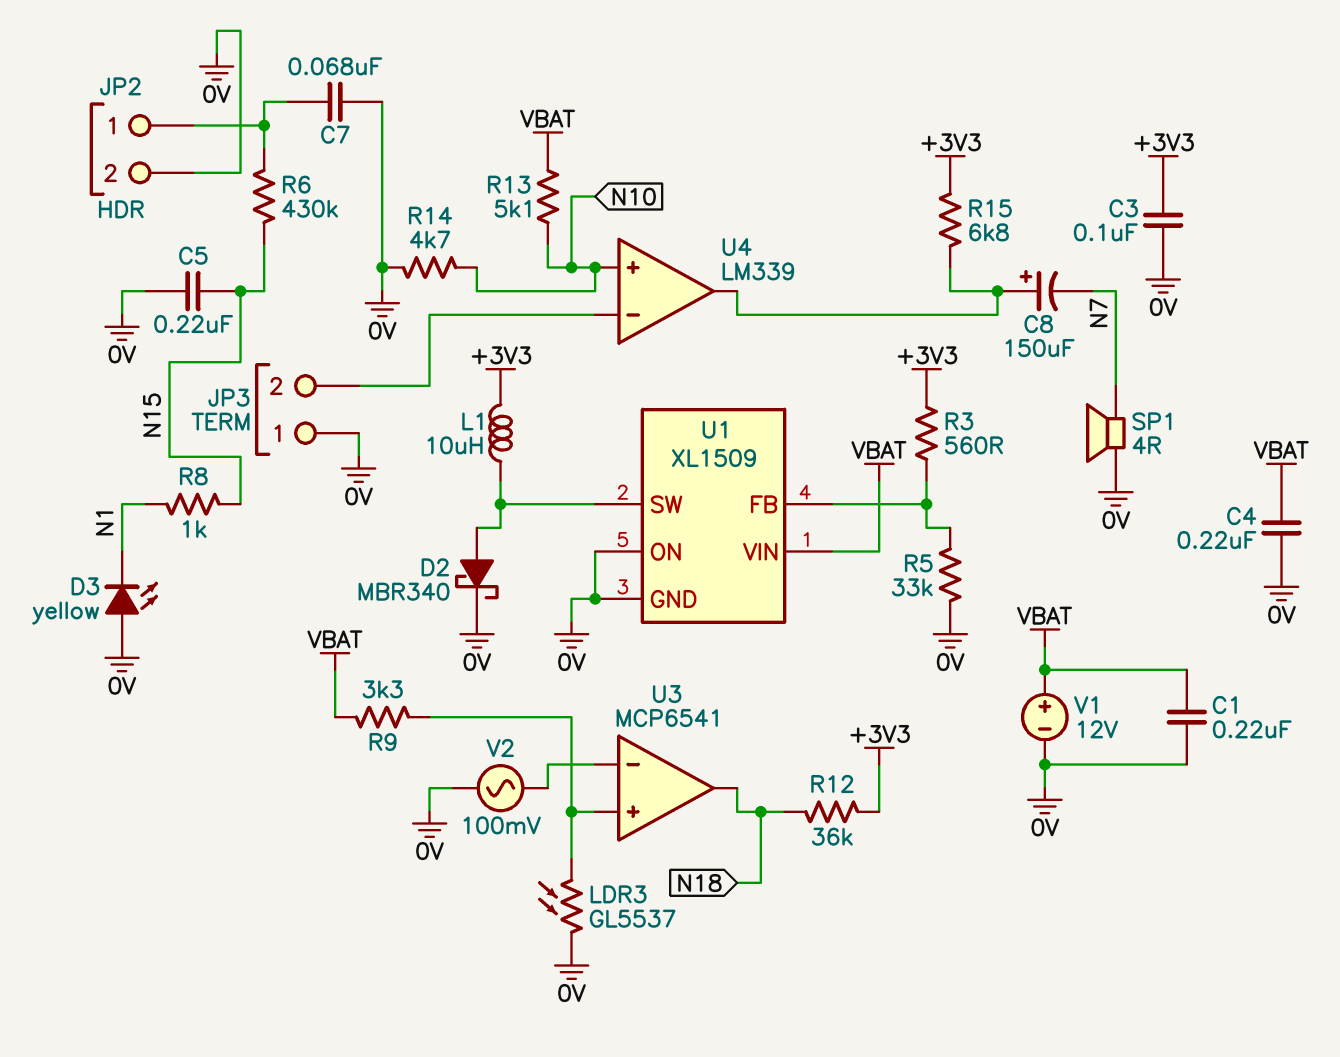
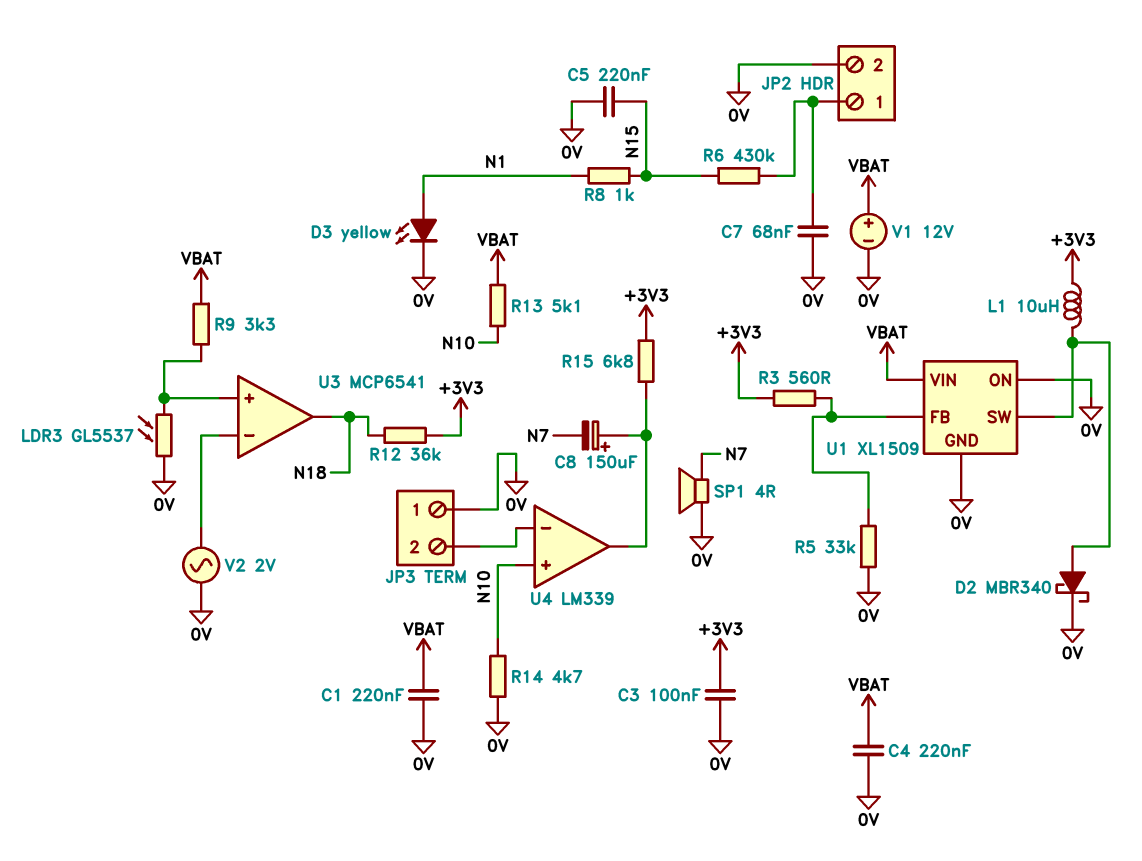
D3: LED yellow (A 0V, K N1) -> LED yellow (A N1, K 0V)
V2: AC 100mV (0V, U3/in-) -> AC 2V (0V, U3/in-)

